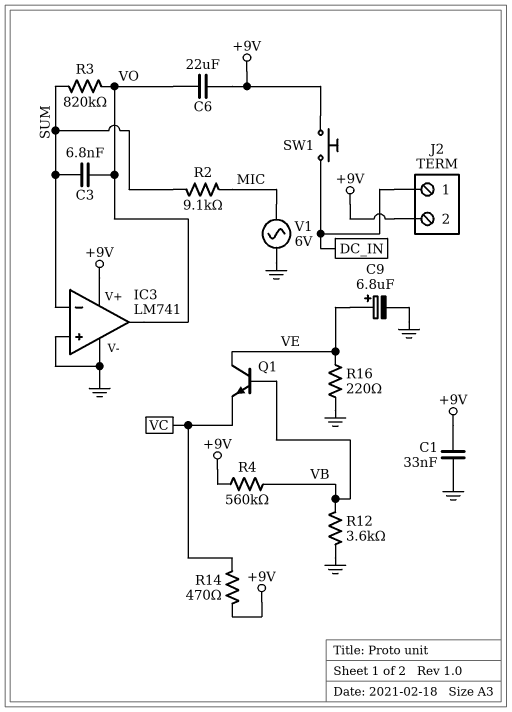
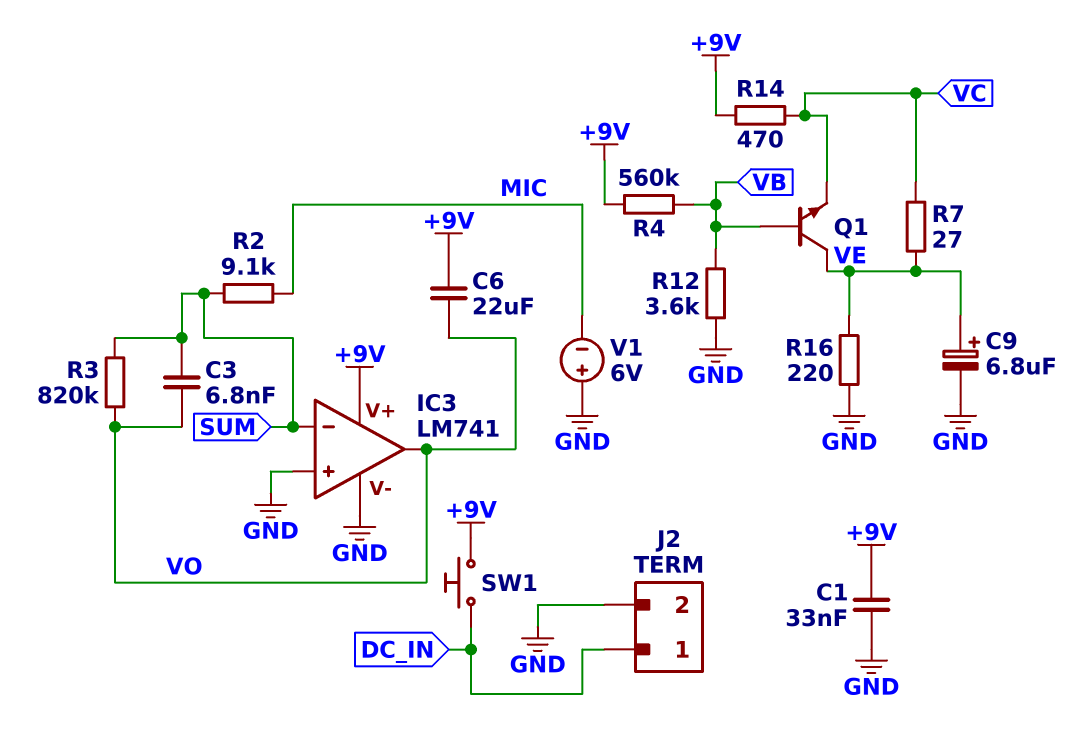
J2 pin 2: +9V -> GND
R7: none -> 27 (VC, VE)
V1: AC 6V (GND, MIC) -> 6V (plus GND, minus MIC)

